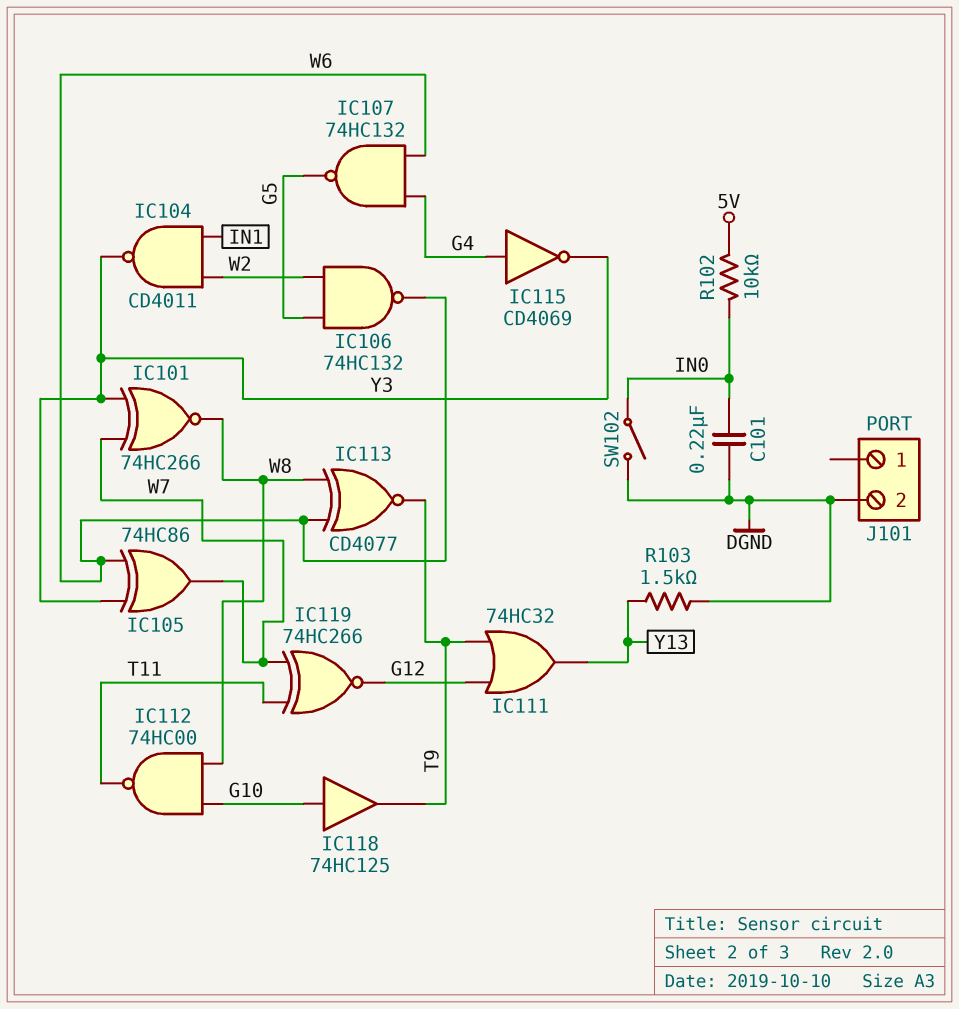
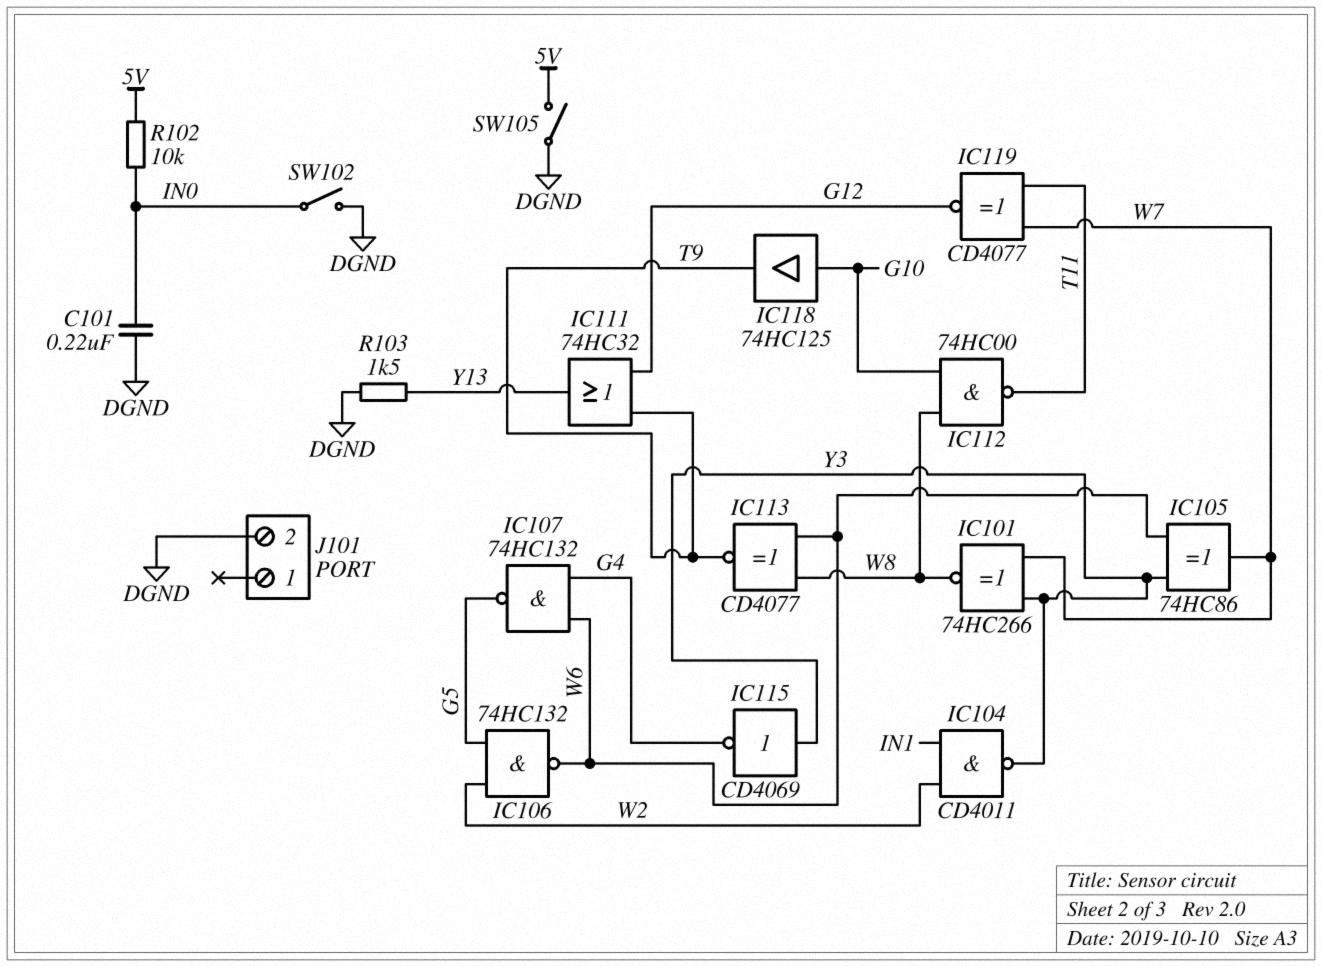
IC115: NOT CD4069 (in G4, out Y3) -> NOT CD4069 (in Y3, out G4)
IC119: XNOR 74HC266 (in T11, in W7, out G12) -> XNOR CD4077 (in T11, in W7, out G12)
SW105: none -> switch (5V, DGND)

